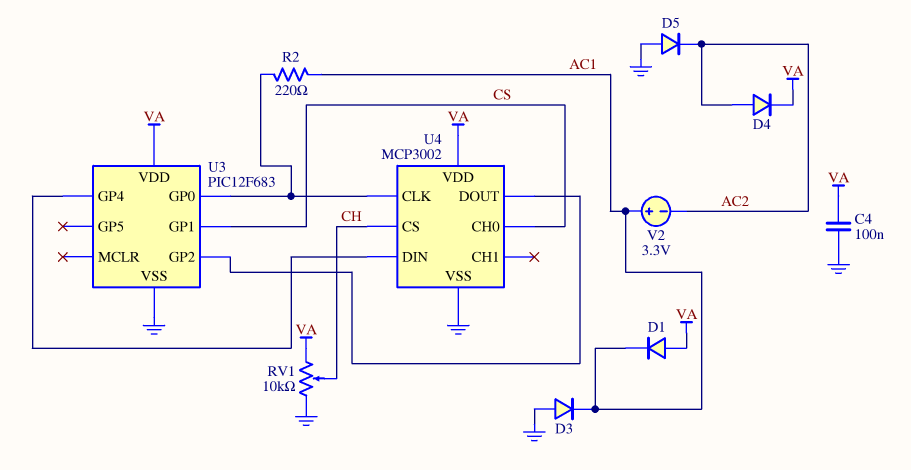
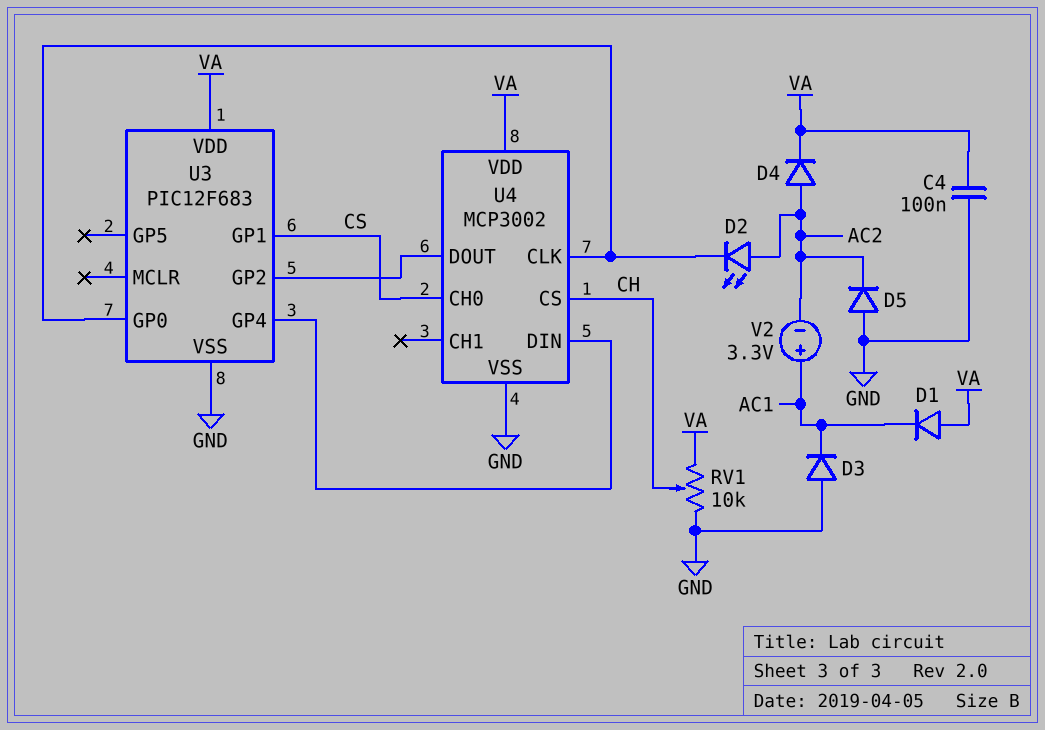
D2: none -> LED (A AC2, K U3/GP0)
R2: 220 (AC1, U3/GP0) -> none

